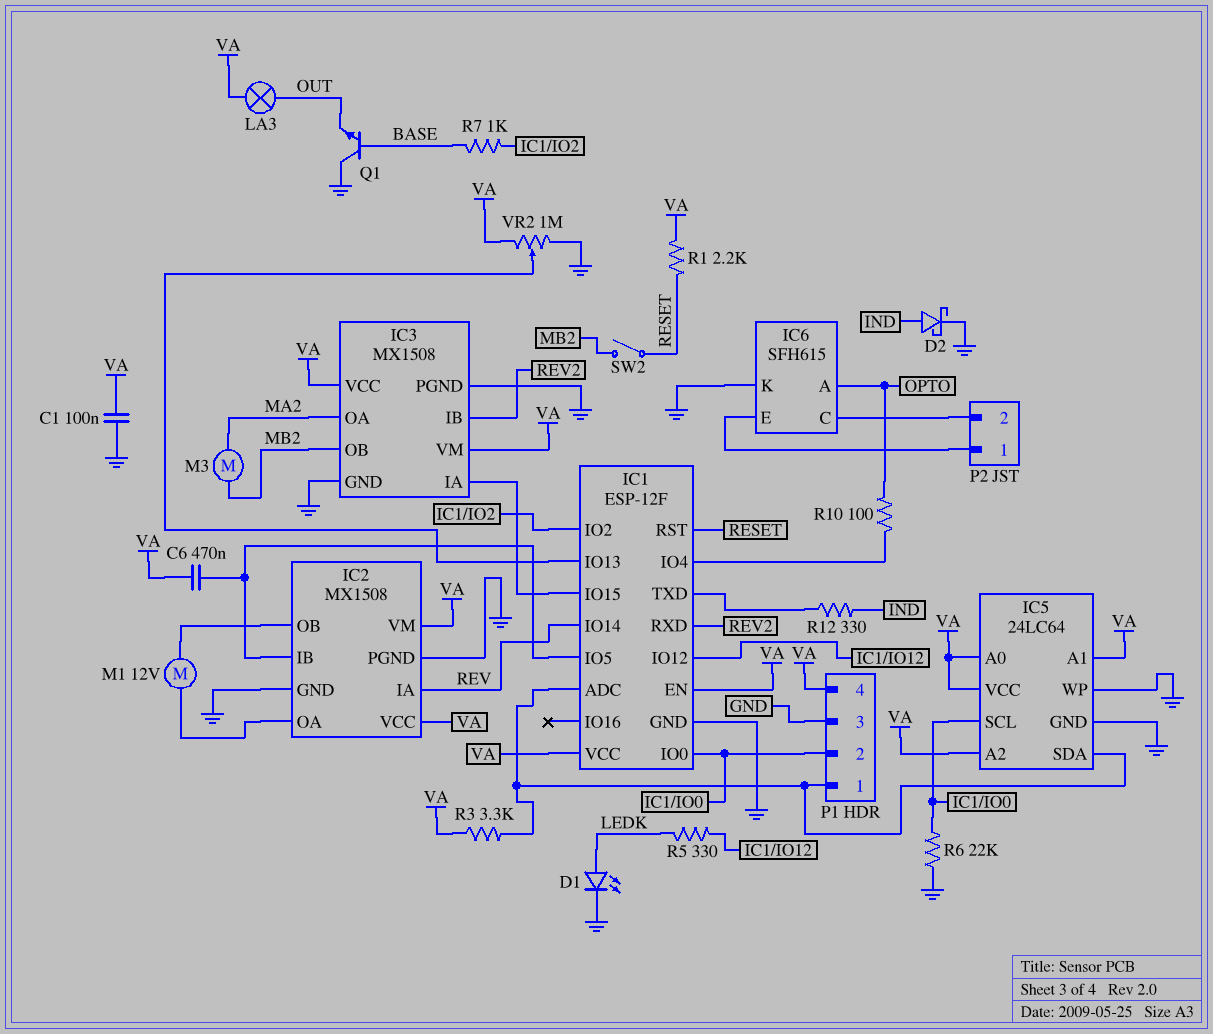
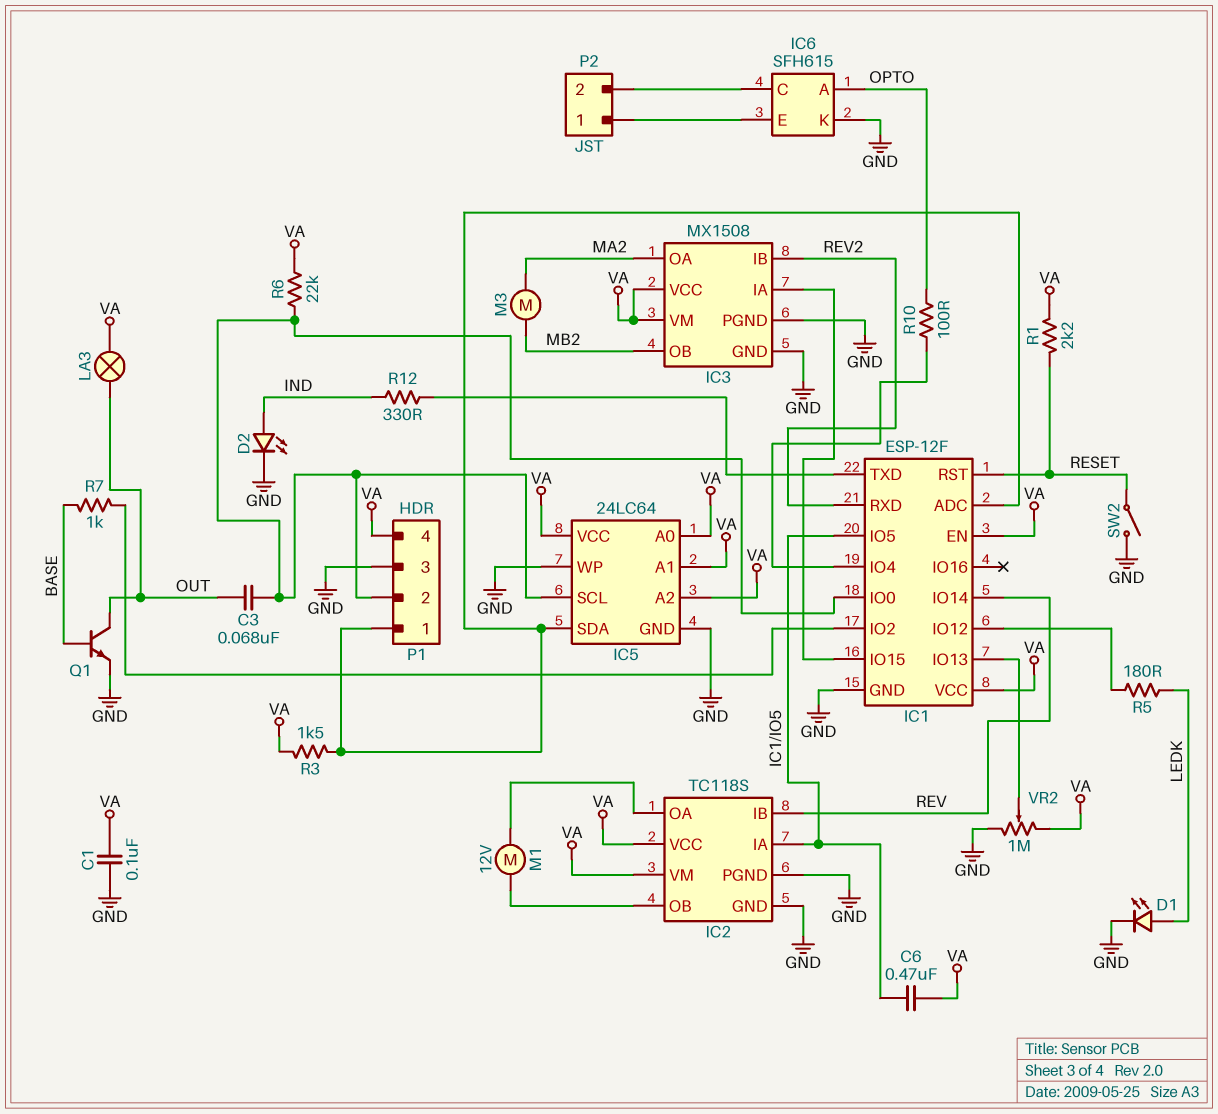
C3: none -> 68nF (IC1/IO0, OUT)
D2: schottky (A IND, K GND) -> LED (A IND, K GND)
IC2: MX1508 -> TC118S
IC2 pin IA: REV -> IC1/IO5
IC2 pin IB: IC1/IO5 -> REV
Q1: NPN (B BASE, C GND, E OUT) -> NPN (B BASE, C OUT, E GND)
R3: 3.3k (IC1/ADC, VA) -> 1.5k (IC1/ADC, VA)
R5: 330 (IC1/IO12, LEDK) -> 180 (IC1/IO12, LEDK)
R6: 22k (GND, IC1/IO0) -> 22k (IC1/IO0, VA)
SW2: switch (MB2, RESET) -> switch (GND, RESET)

